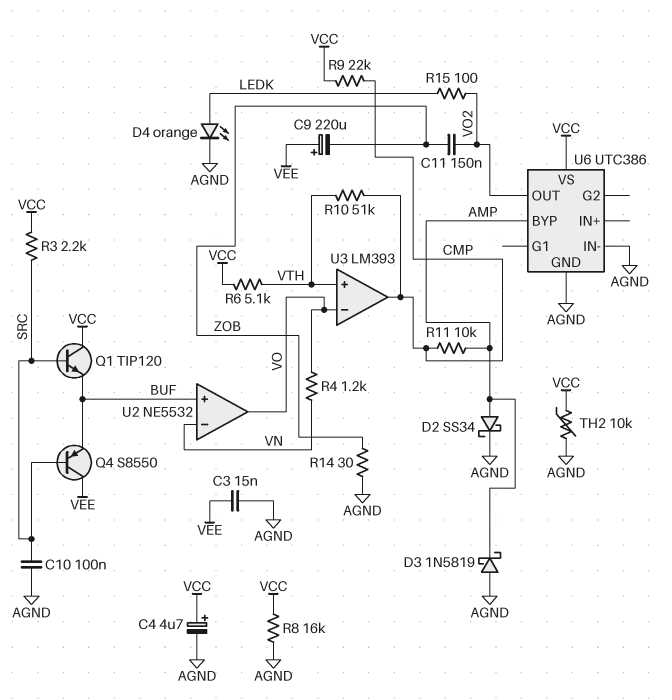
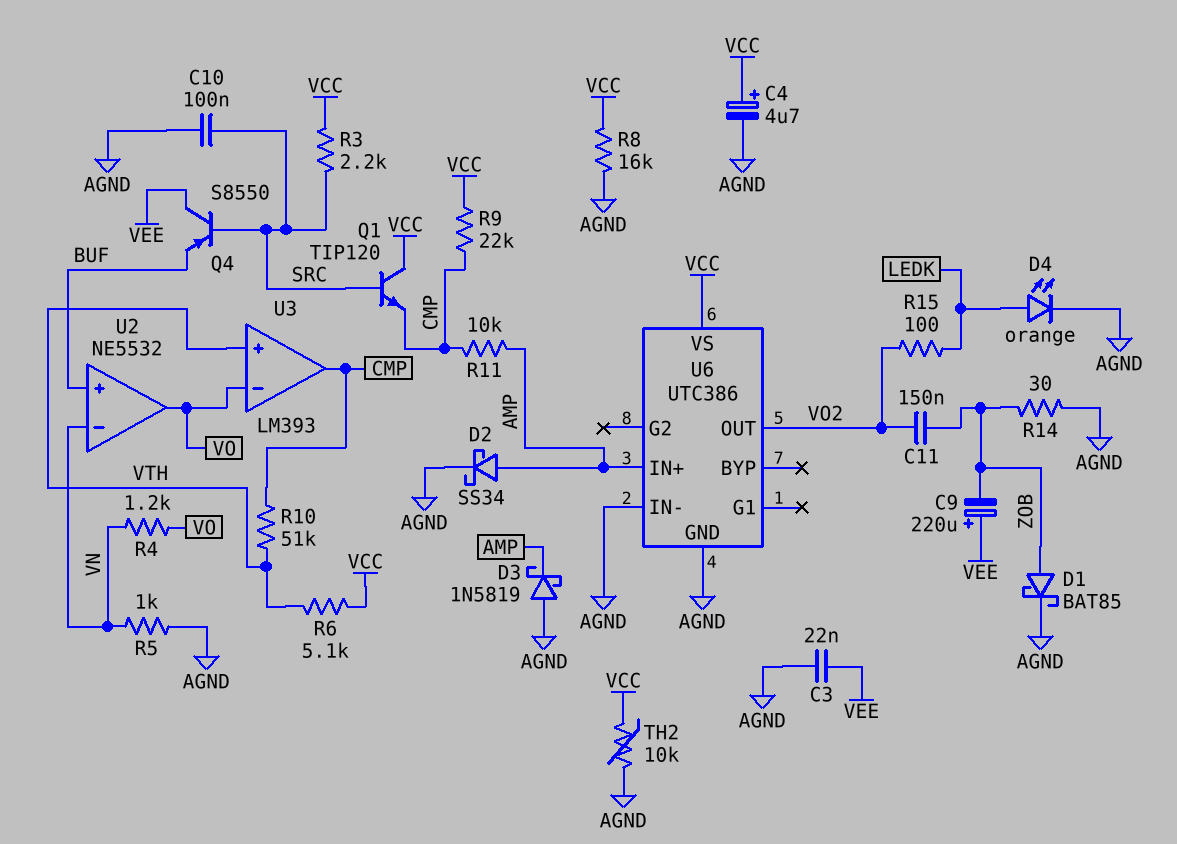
C3: 15nF (AGND, VEE) -> 22nF (AGND, VEE)
D1: none -> schottky BAT85 (A ZOB, K AGND)
Q1: NPN TIP120 (B SRC, C VCC, E BUF) -> NPN TIP120 (B SRC, C VCC, E CMP)
R5: none -> 1k (AGND, VN)
U6 pin BYP: AMP -> none
U6 pin IN+: none -> AMP

